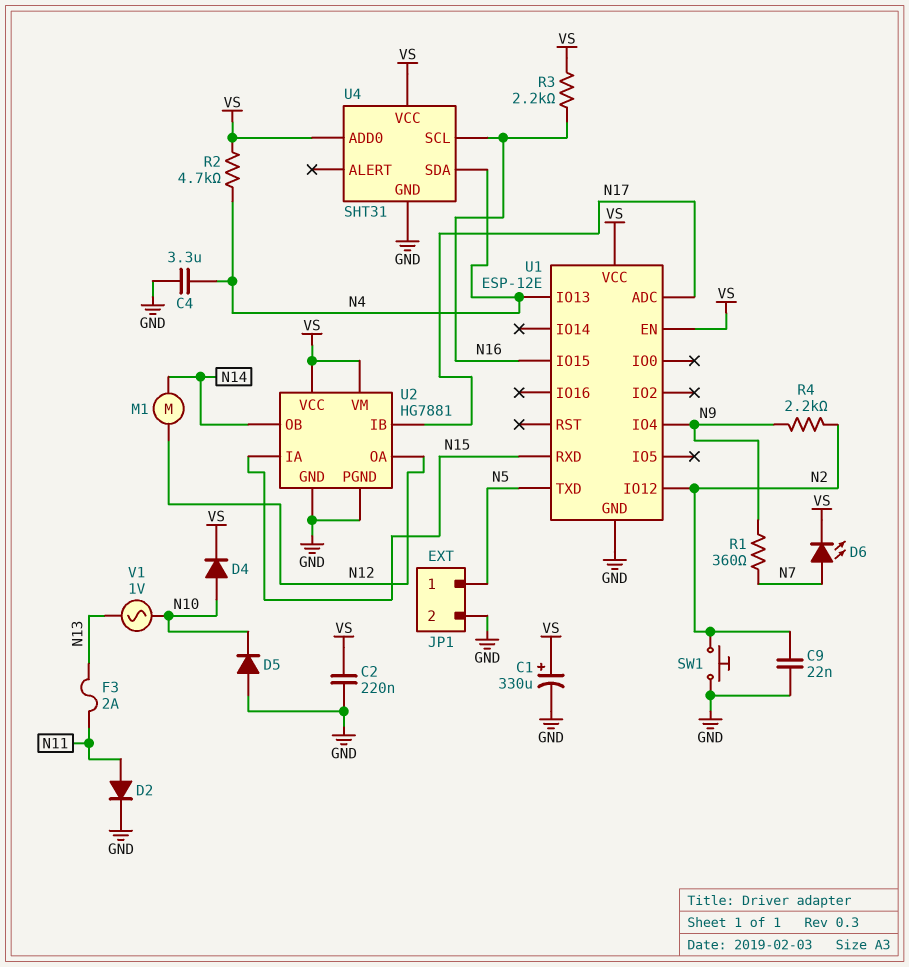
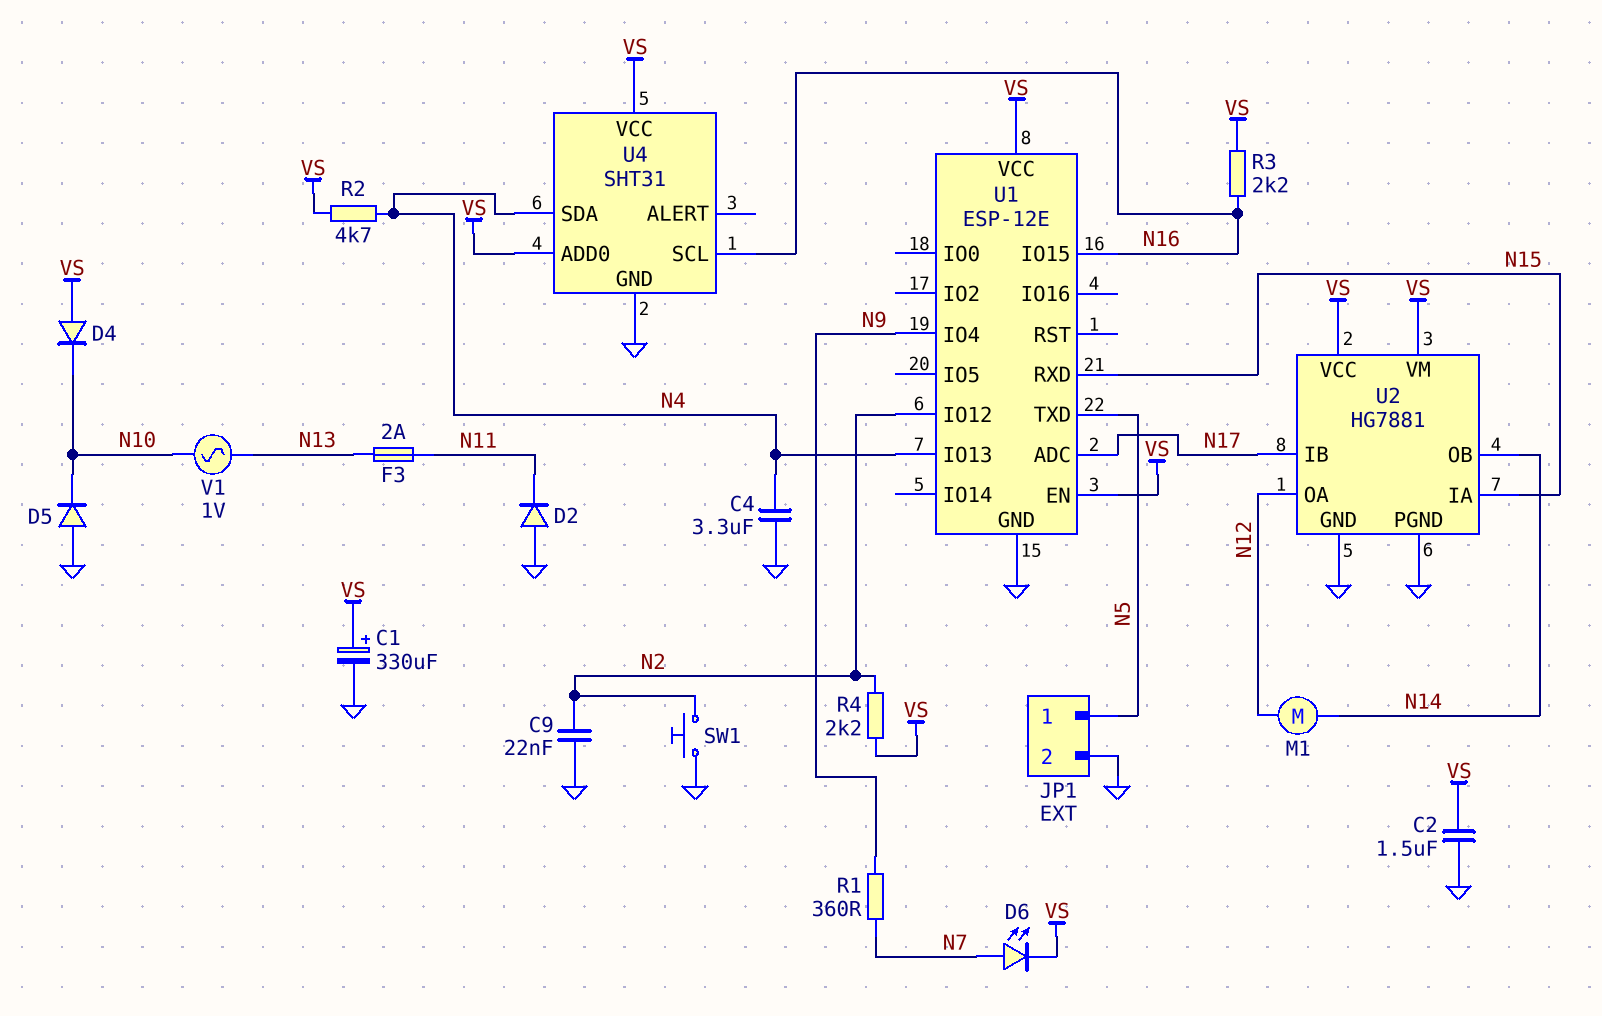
C2: 220nF (GND, VS) -> 1.5uF (GND, VS)
D2: diode (A N11, K GND) -> diode (A GND, K N11)
D4: diode (A N10, K VS) -> diode (A VS, K N10)
R4: 2.2k (N2, N9) -> 2.2k (N2, VS)

